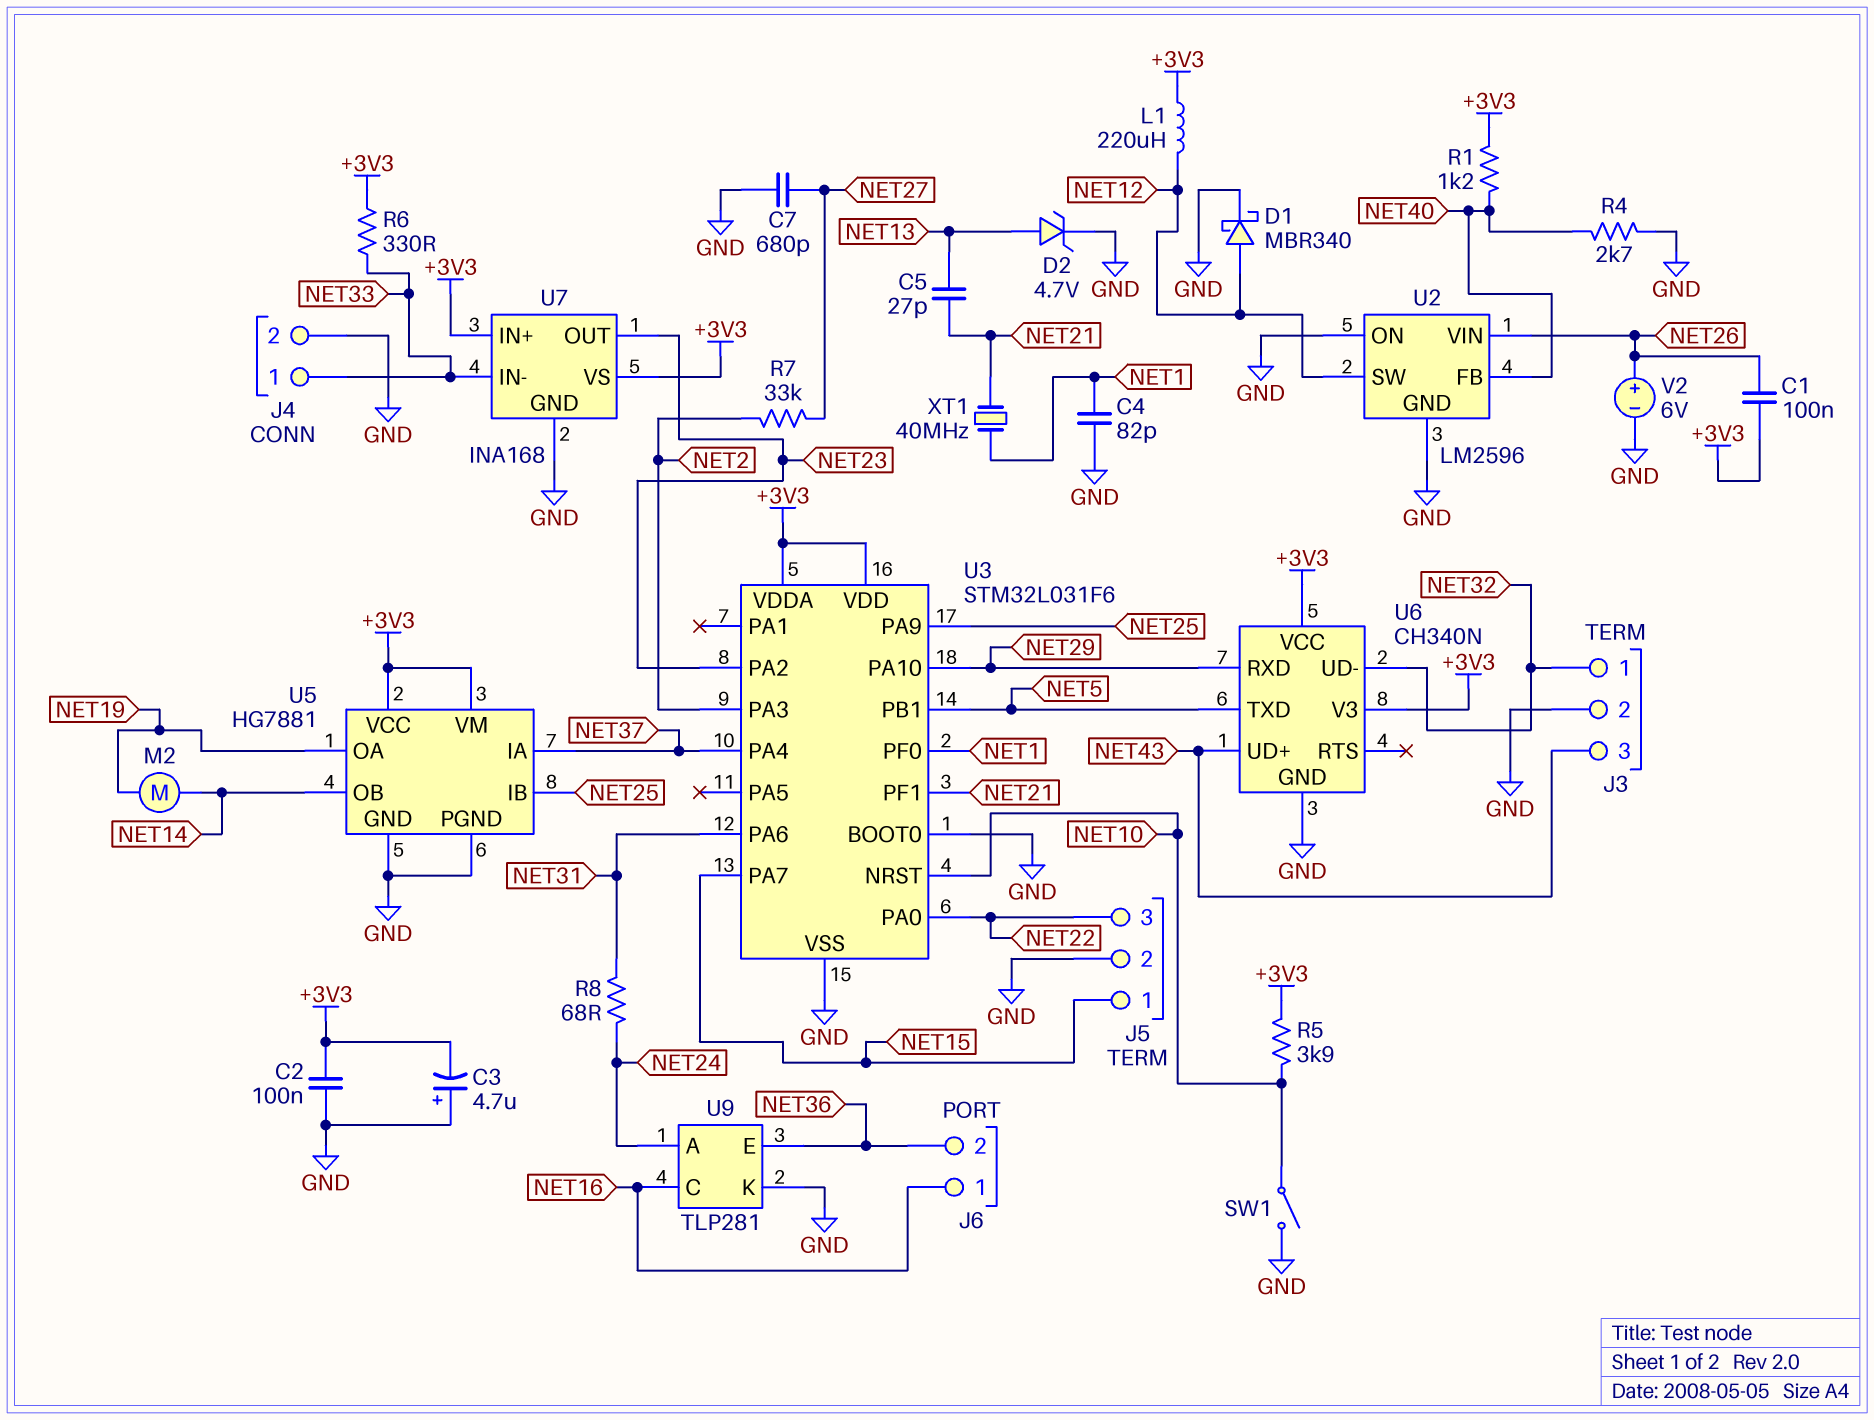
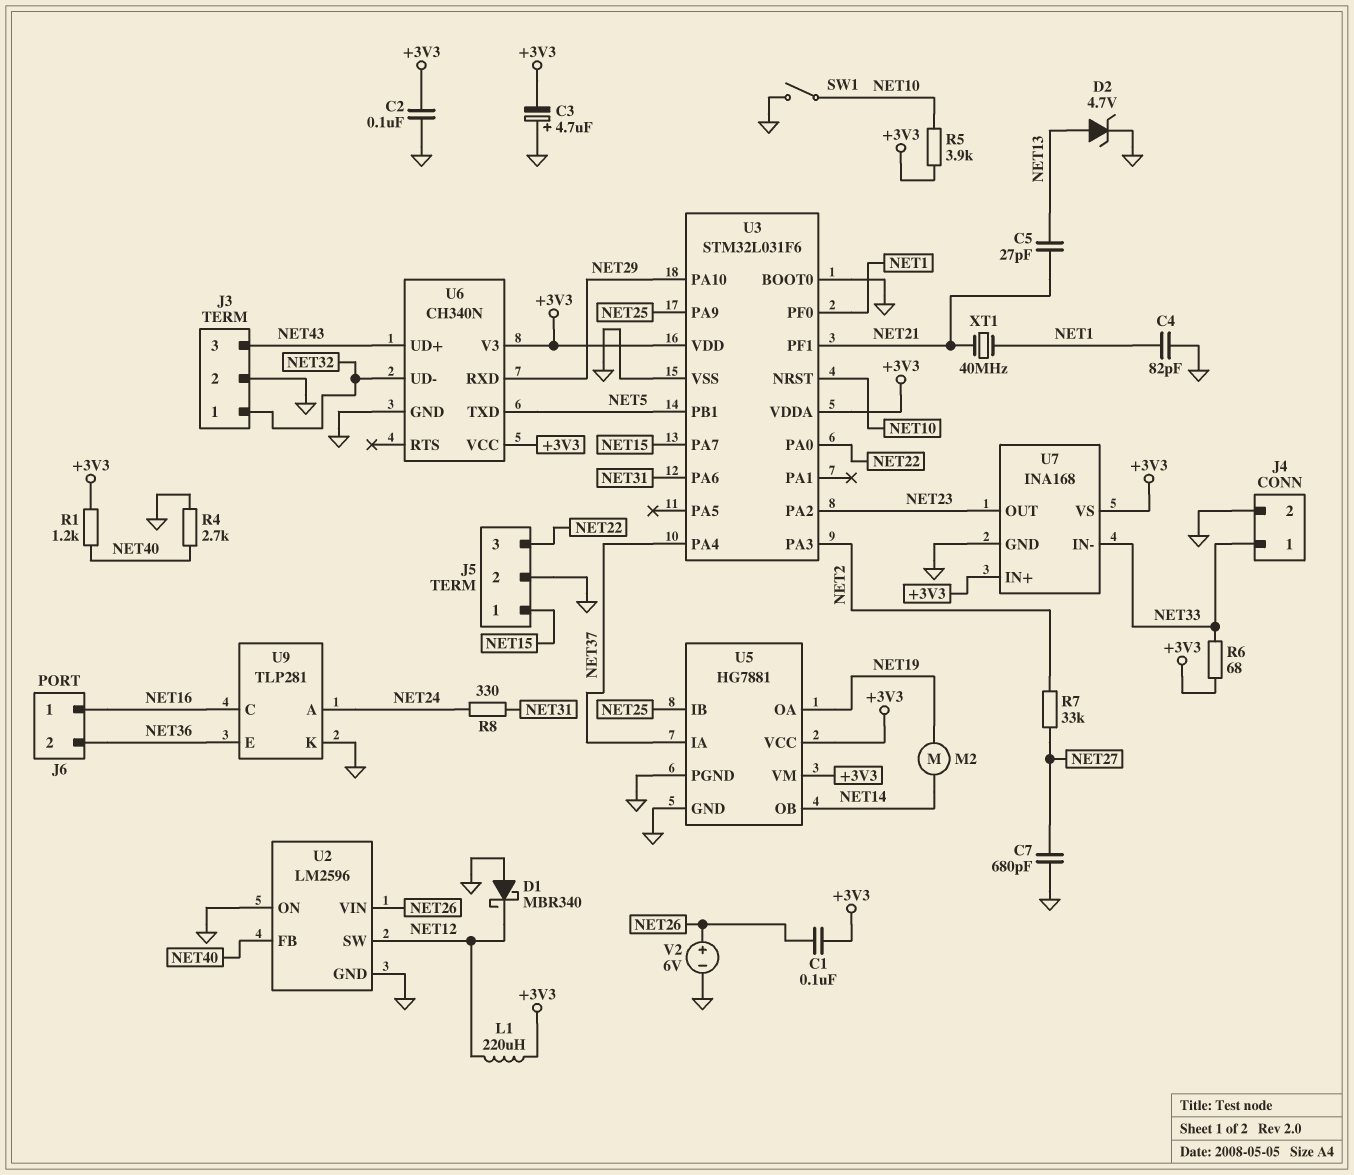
D1: schottky MBR340 (A NET12, K GND) -> schottky MBR340 (A GND, K NET12)
R6: 330 (+3V3, NET33) -> 68 (+3V3, NET33)
R8: 68 (NET24, NET31) -> 330 (NET24, NET31)

